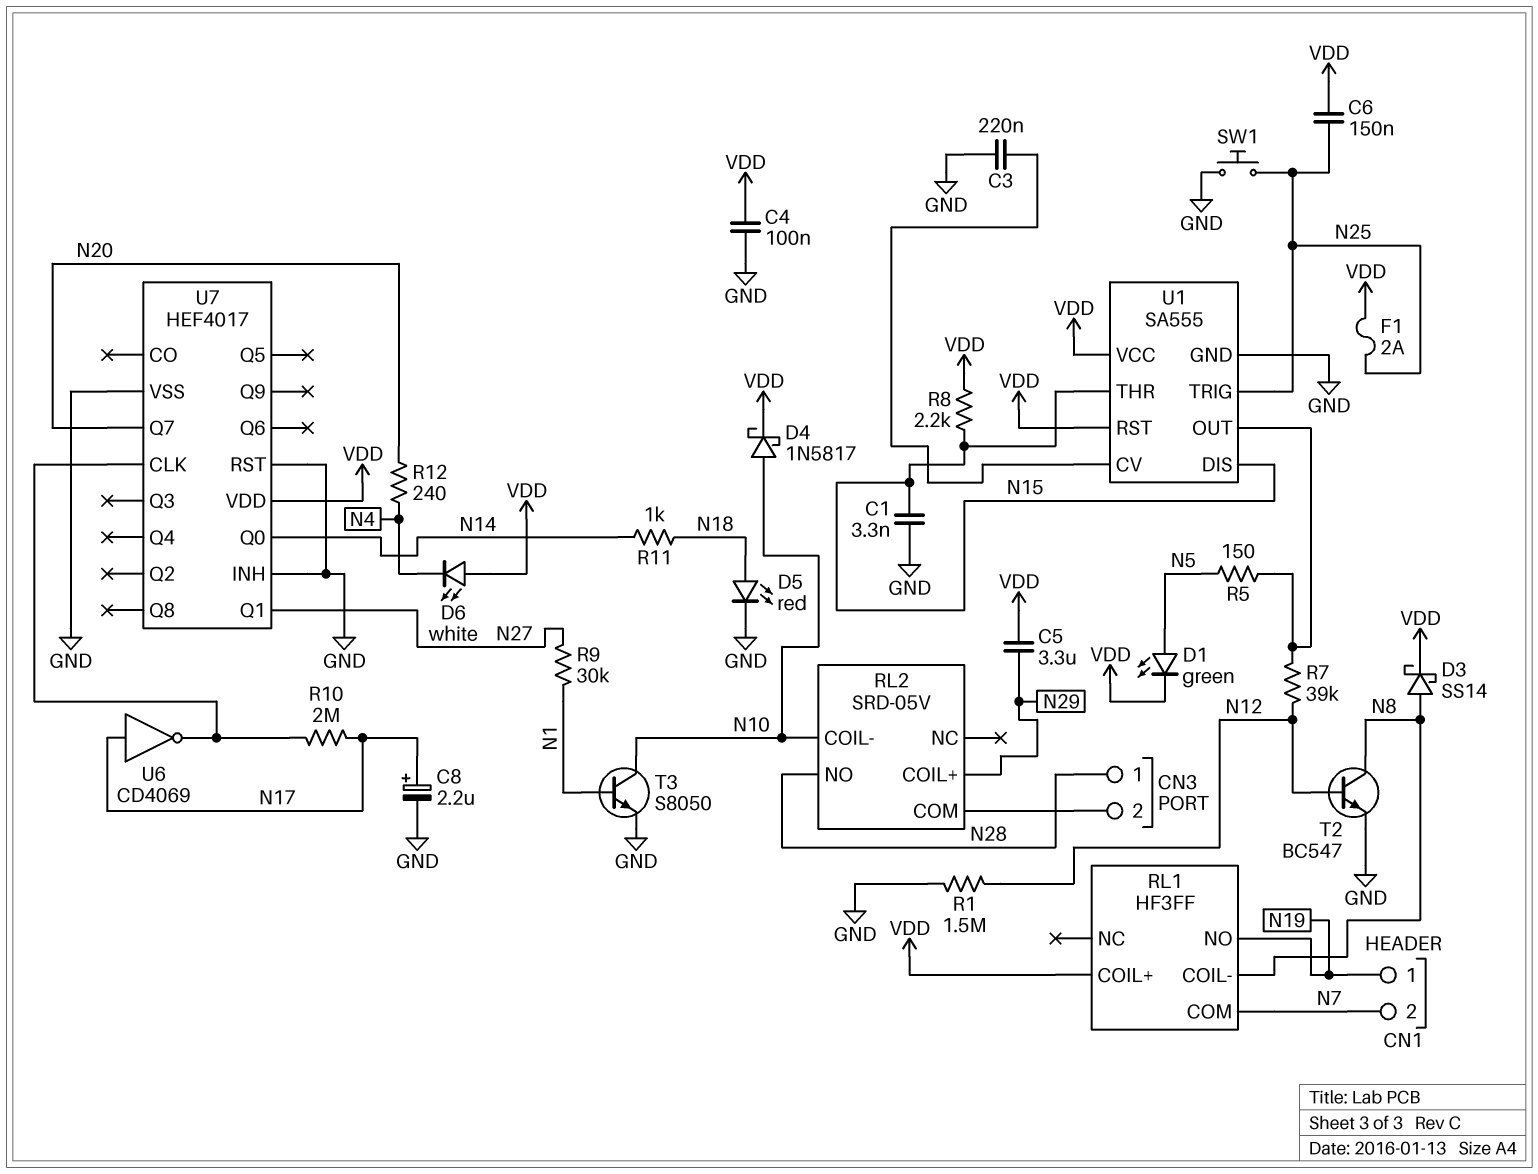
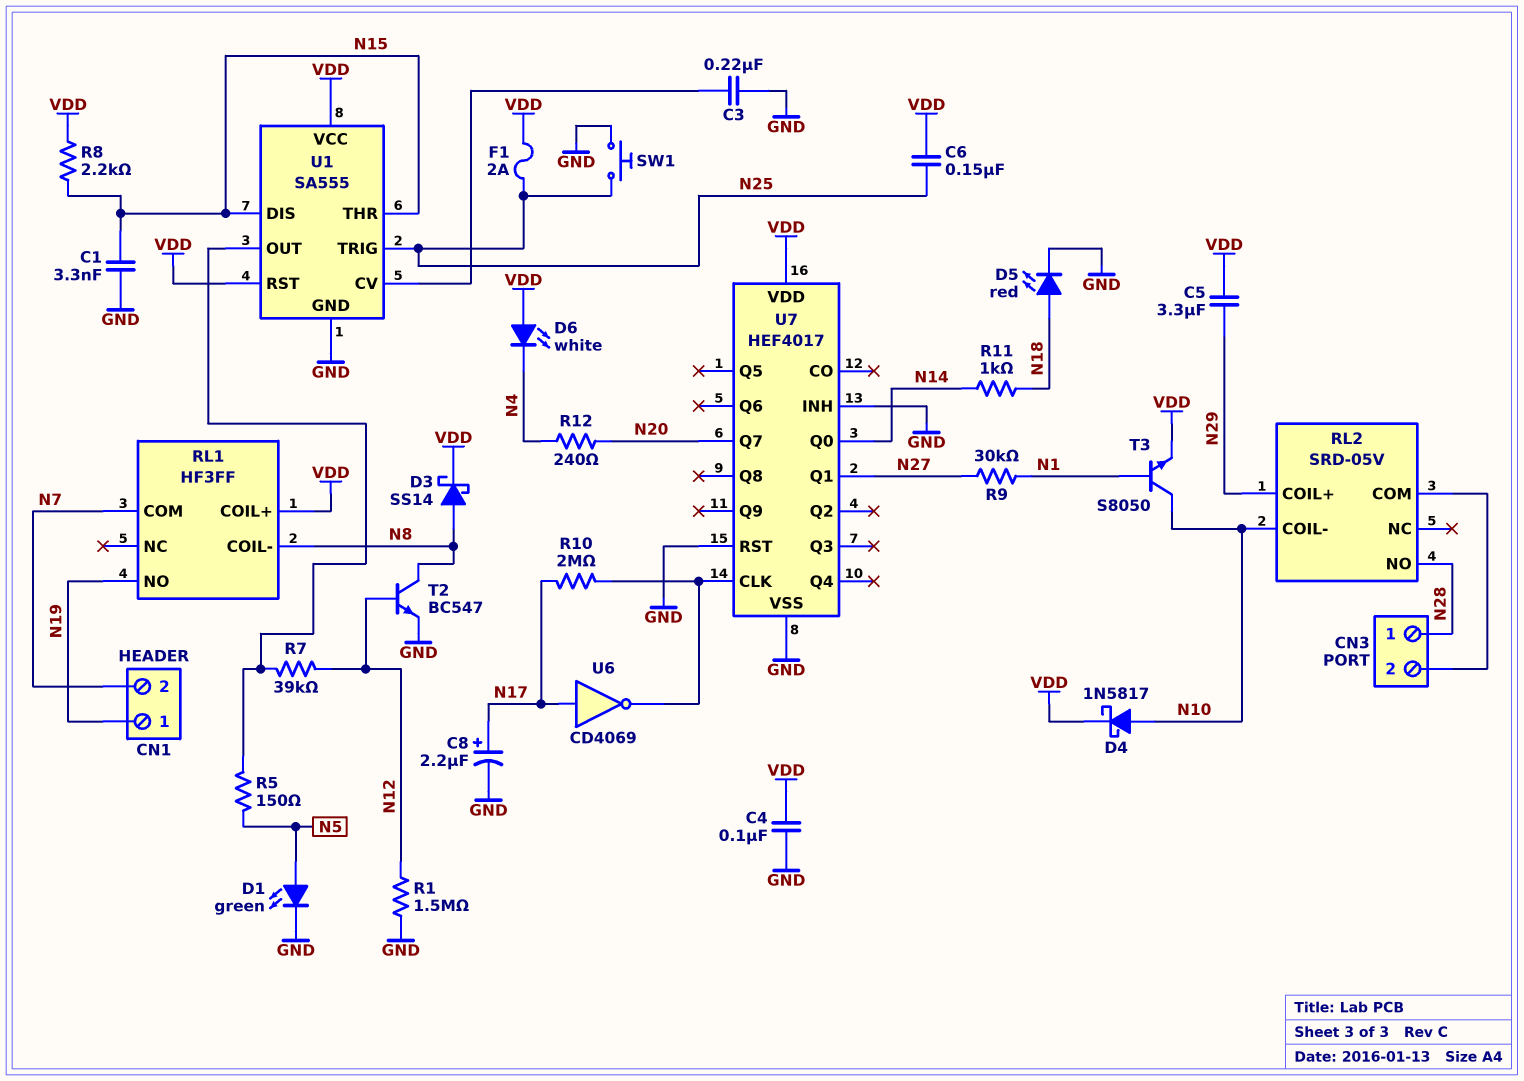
D1: LED green (A N5, K VDD) -> LED green (A N5, K GND)
T3: NPN S8050 (B N1, C N10, E GND) -> NPN S8050 (B N1, C N10, E VDD)

